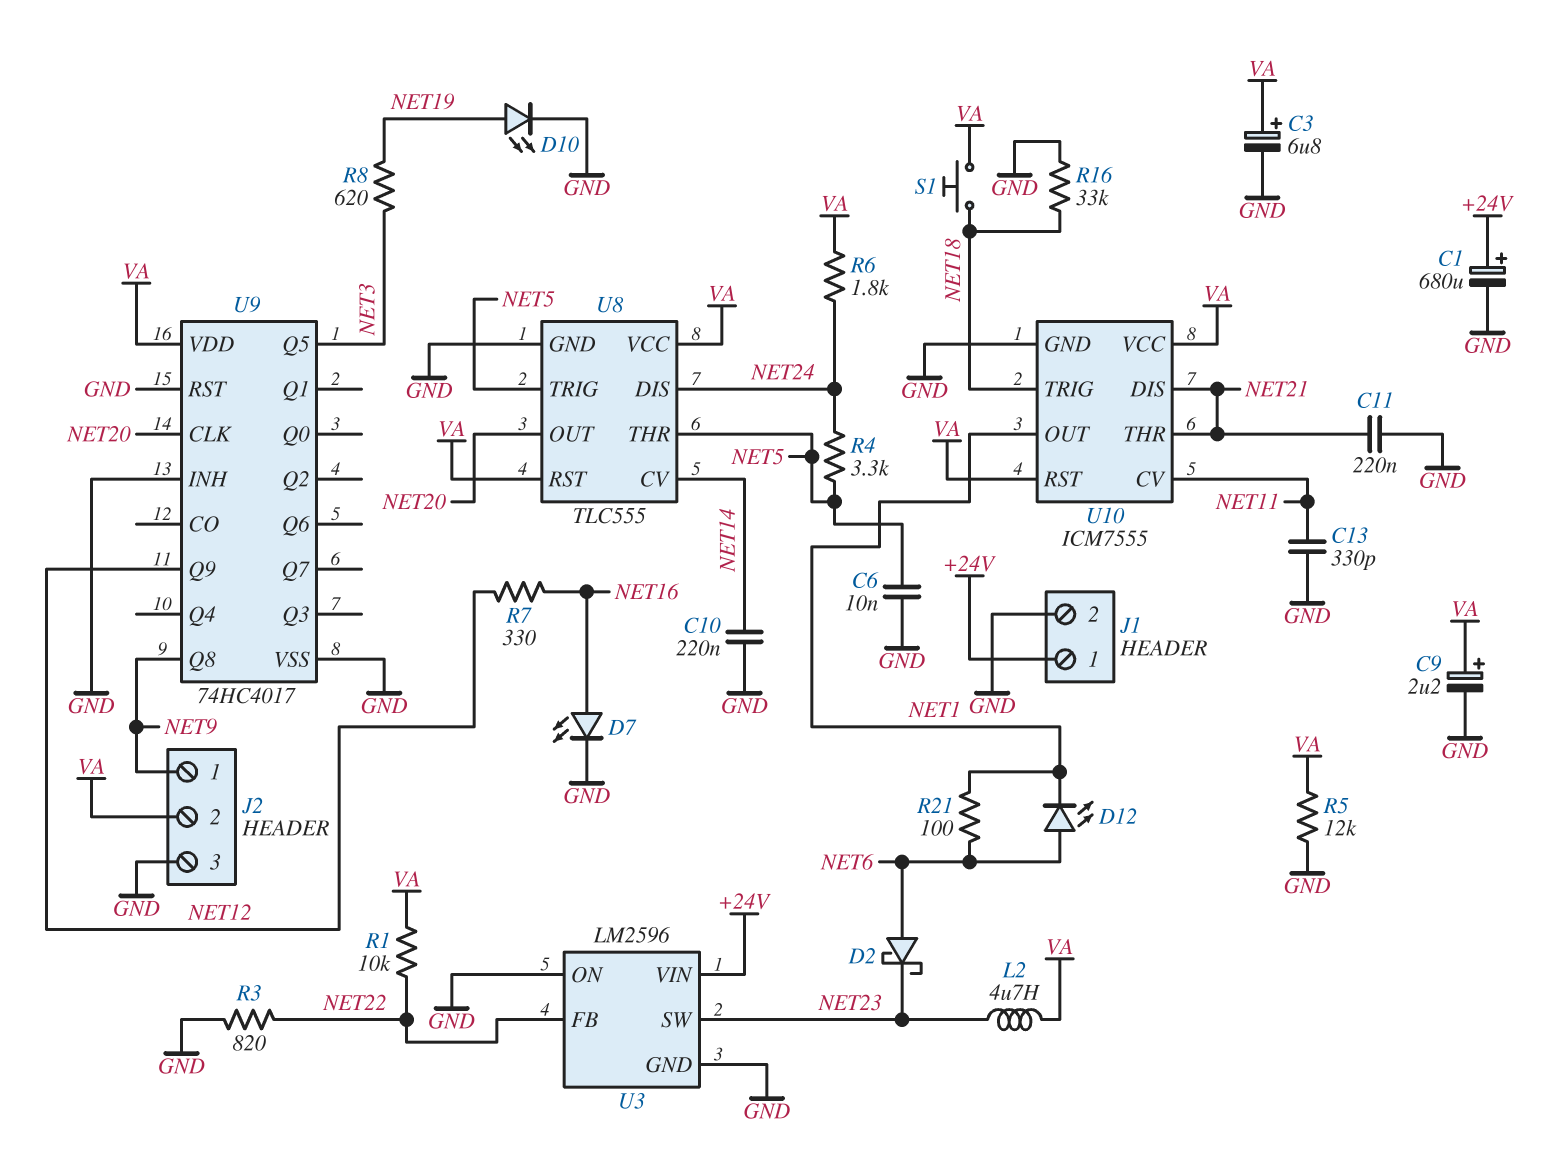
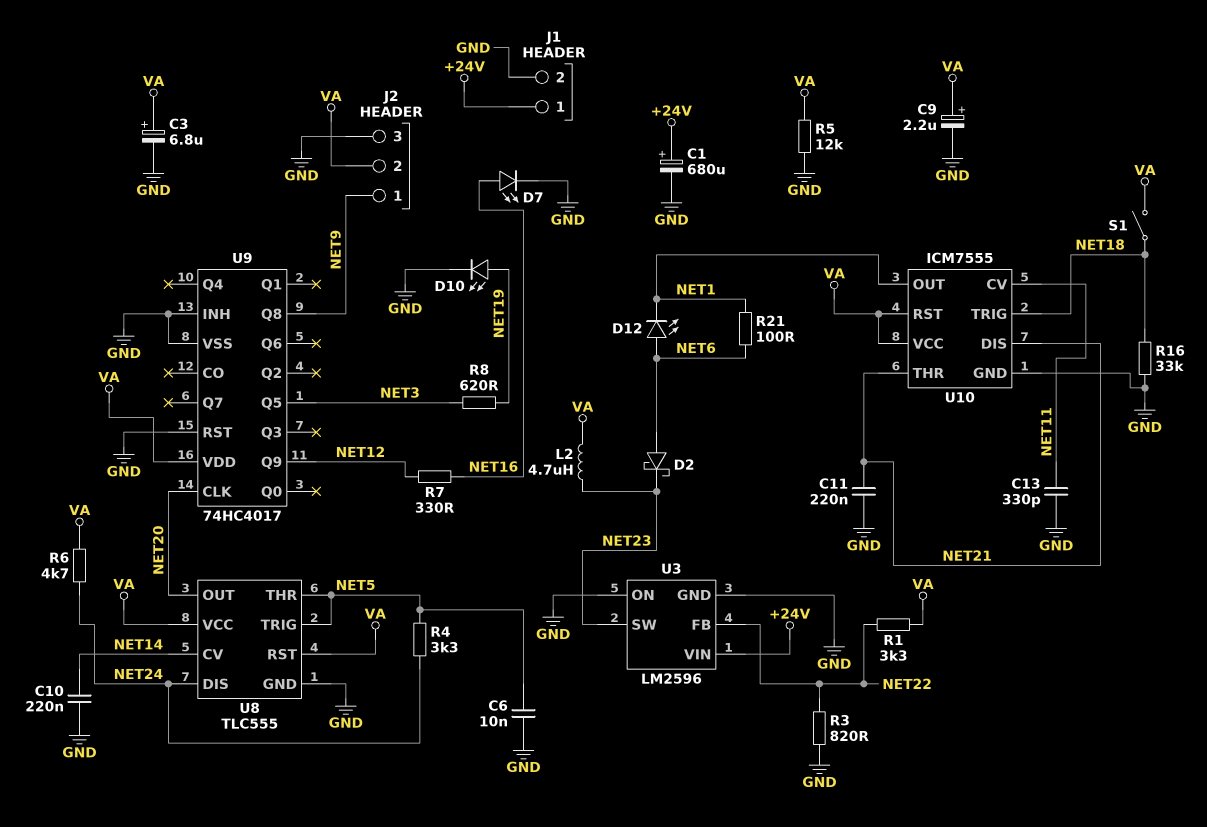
R1: 10k (NET22, VA) -> 3.3k (NET22, VA)
R6: 1.8k (NET24, VA) -> 4.7k (NET24, VA)
S1: button (NET18, VA) -> switch (NET18, VA)

